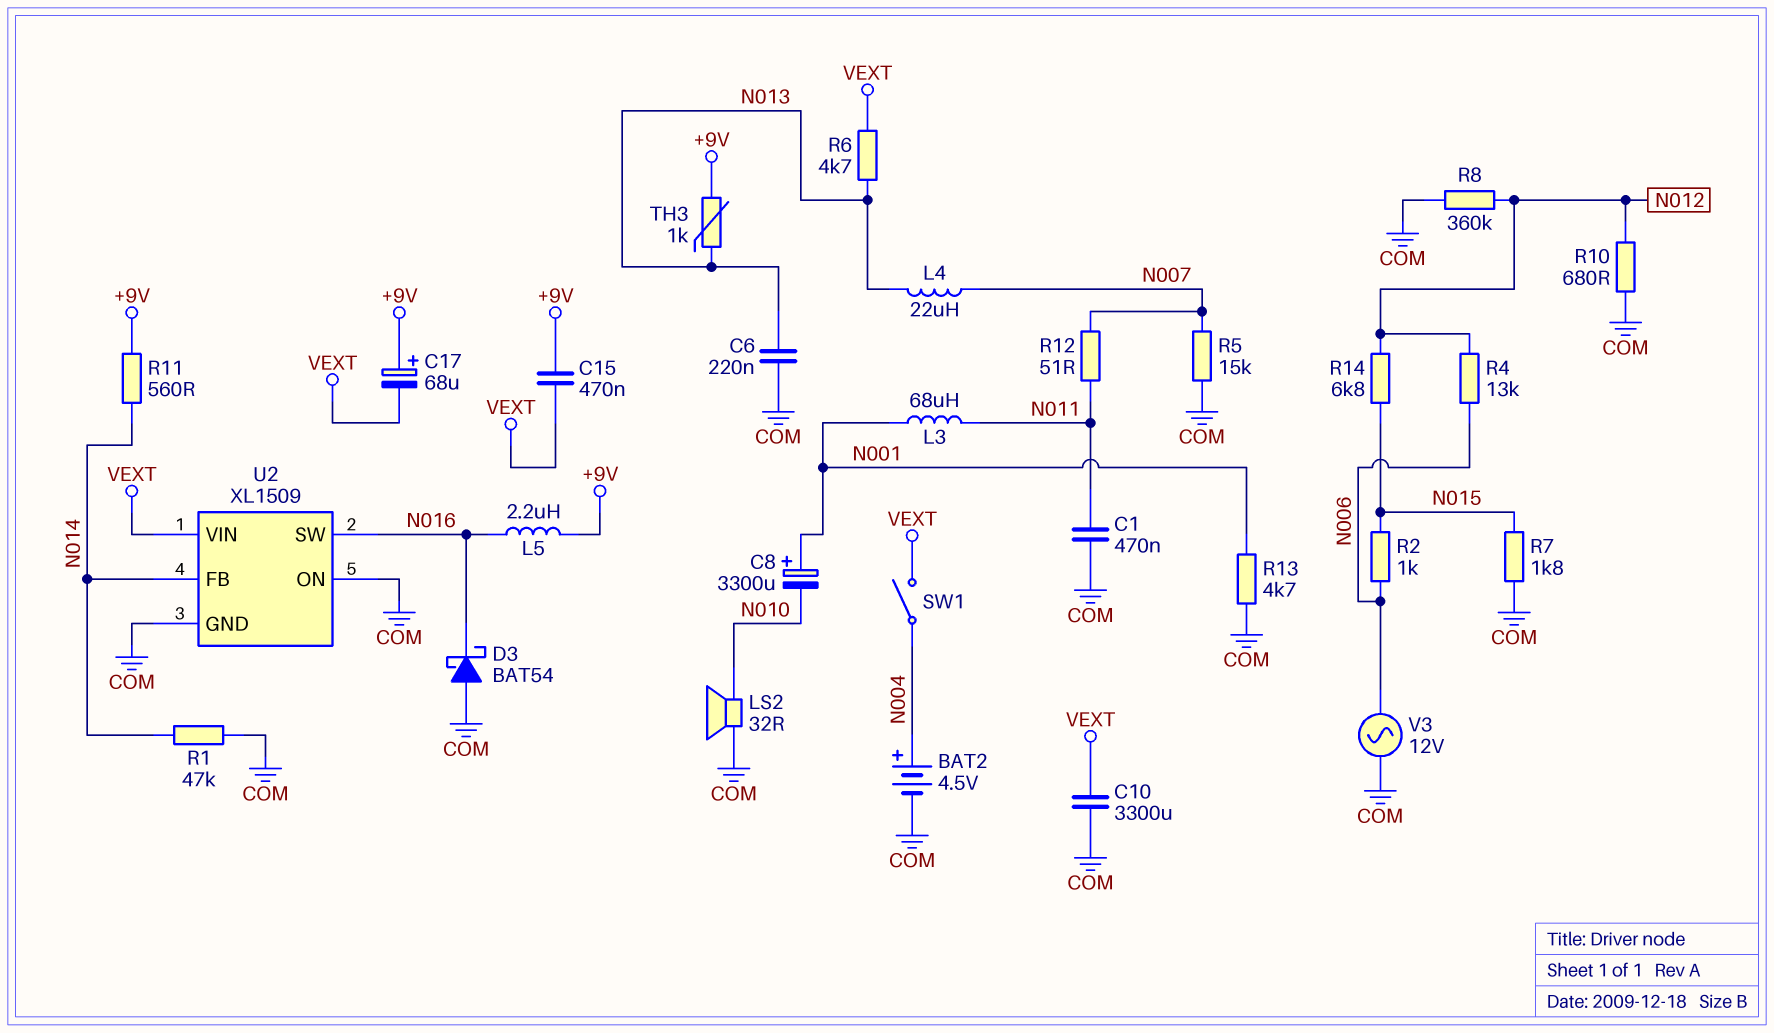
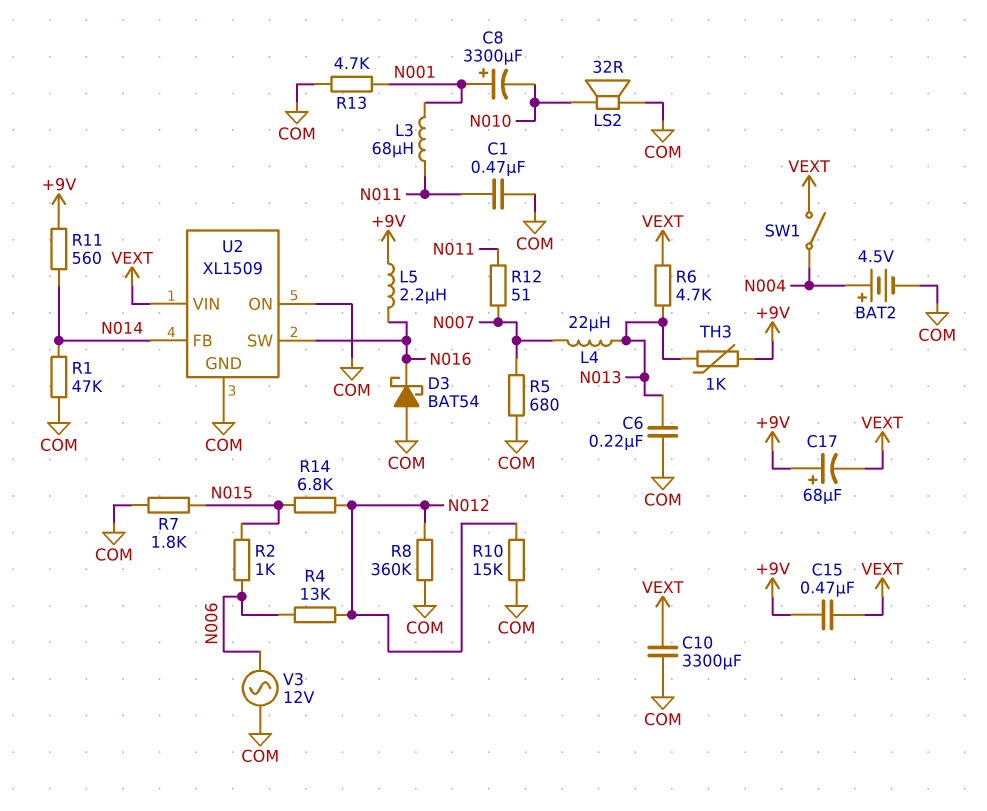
R5: 15k (COM, N007) -> 680 (COM, N007)
R10: 680 (COM, N012) -> 15k (COM, N012)

